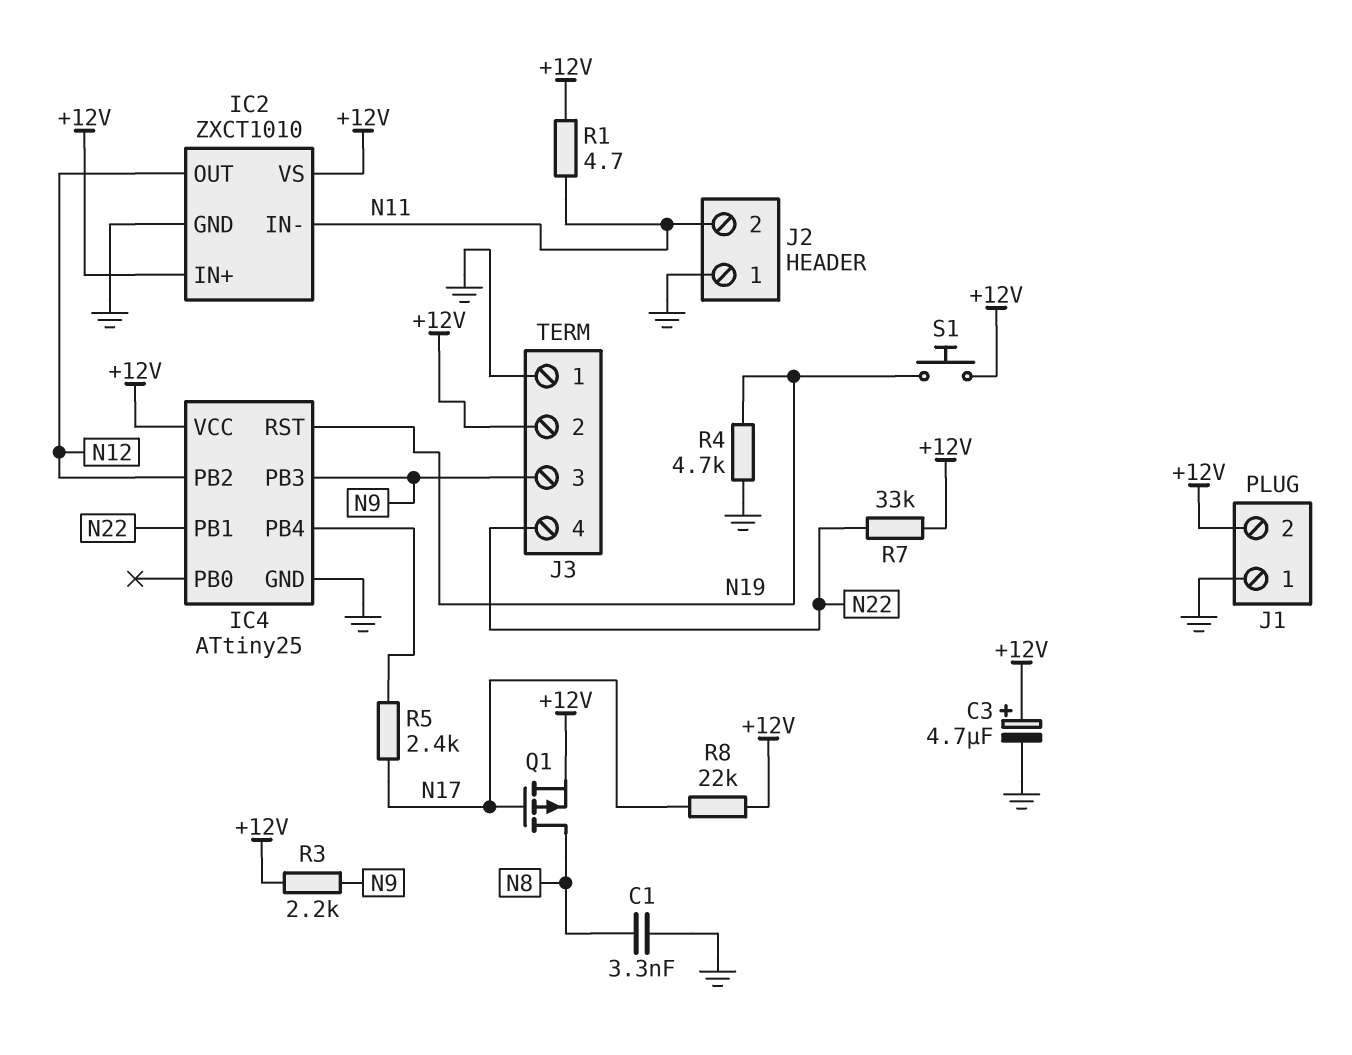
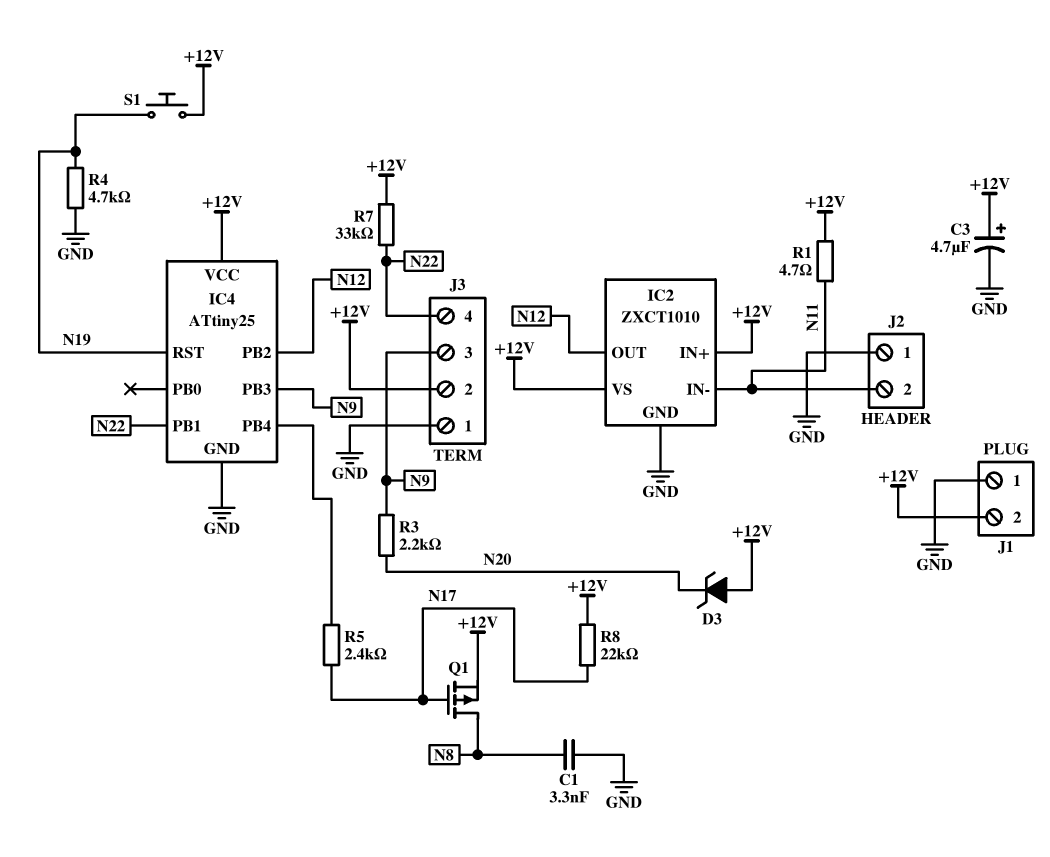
D3: none -> zener (A +12V, K N20)
R3: 2.2k (+12V, N9) -> 2.2k (N9, N20)

